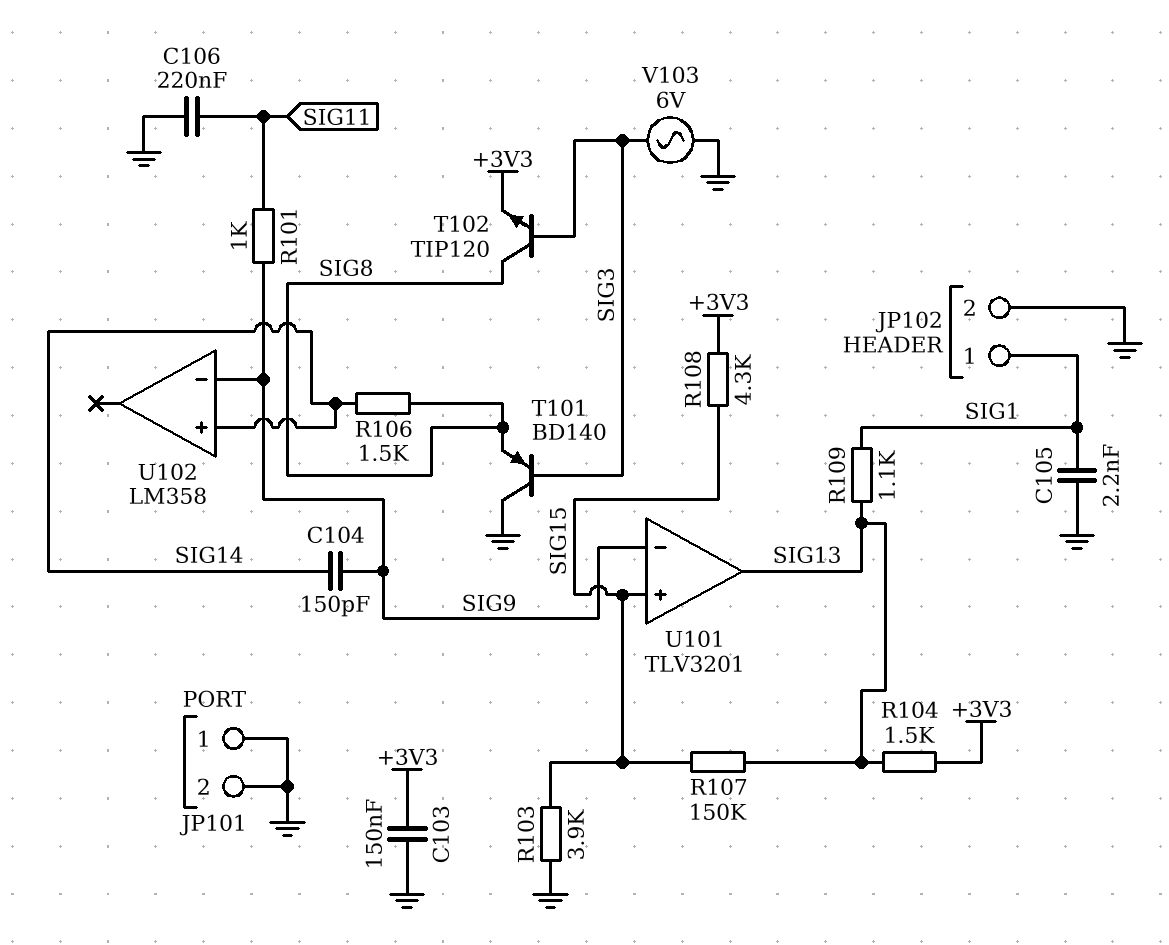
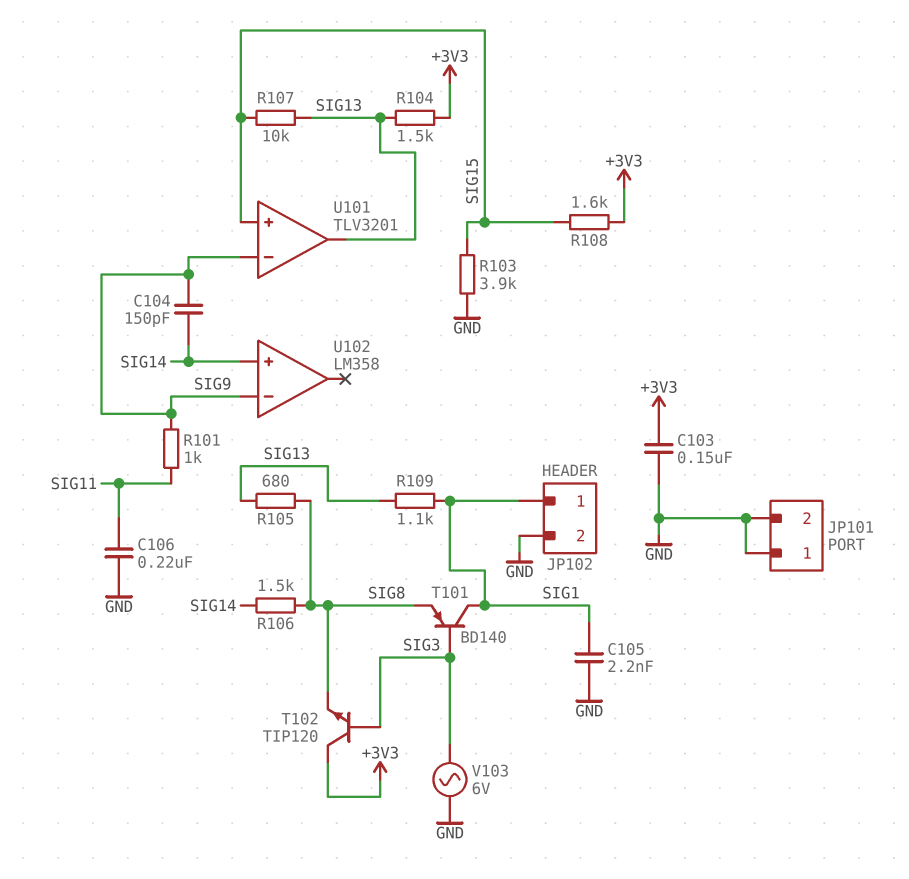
R105: none -> 680 (SIG8, SIG13)
R107: 150k (SIG13, SIG15) -> 10k (SIG13, SIG15)
R108: 4.3k (+3V3, SIG15) -> 1.6k (+3V3, SIG15)
T101: PNP BD140 (B SIG3, C GND, E SIG8) -> PNP BD140 (B SIG3, C SIG1, E SIG8)
T102: NPN TIP120 (B SIG3, C SIG8, E +3V3) -> NPN TIP120 (B SIG3, C +3V3, E SIG8)

